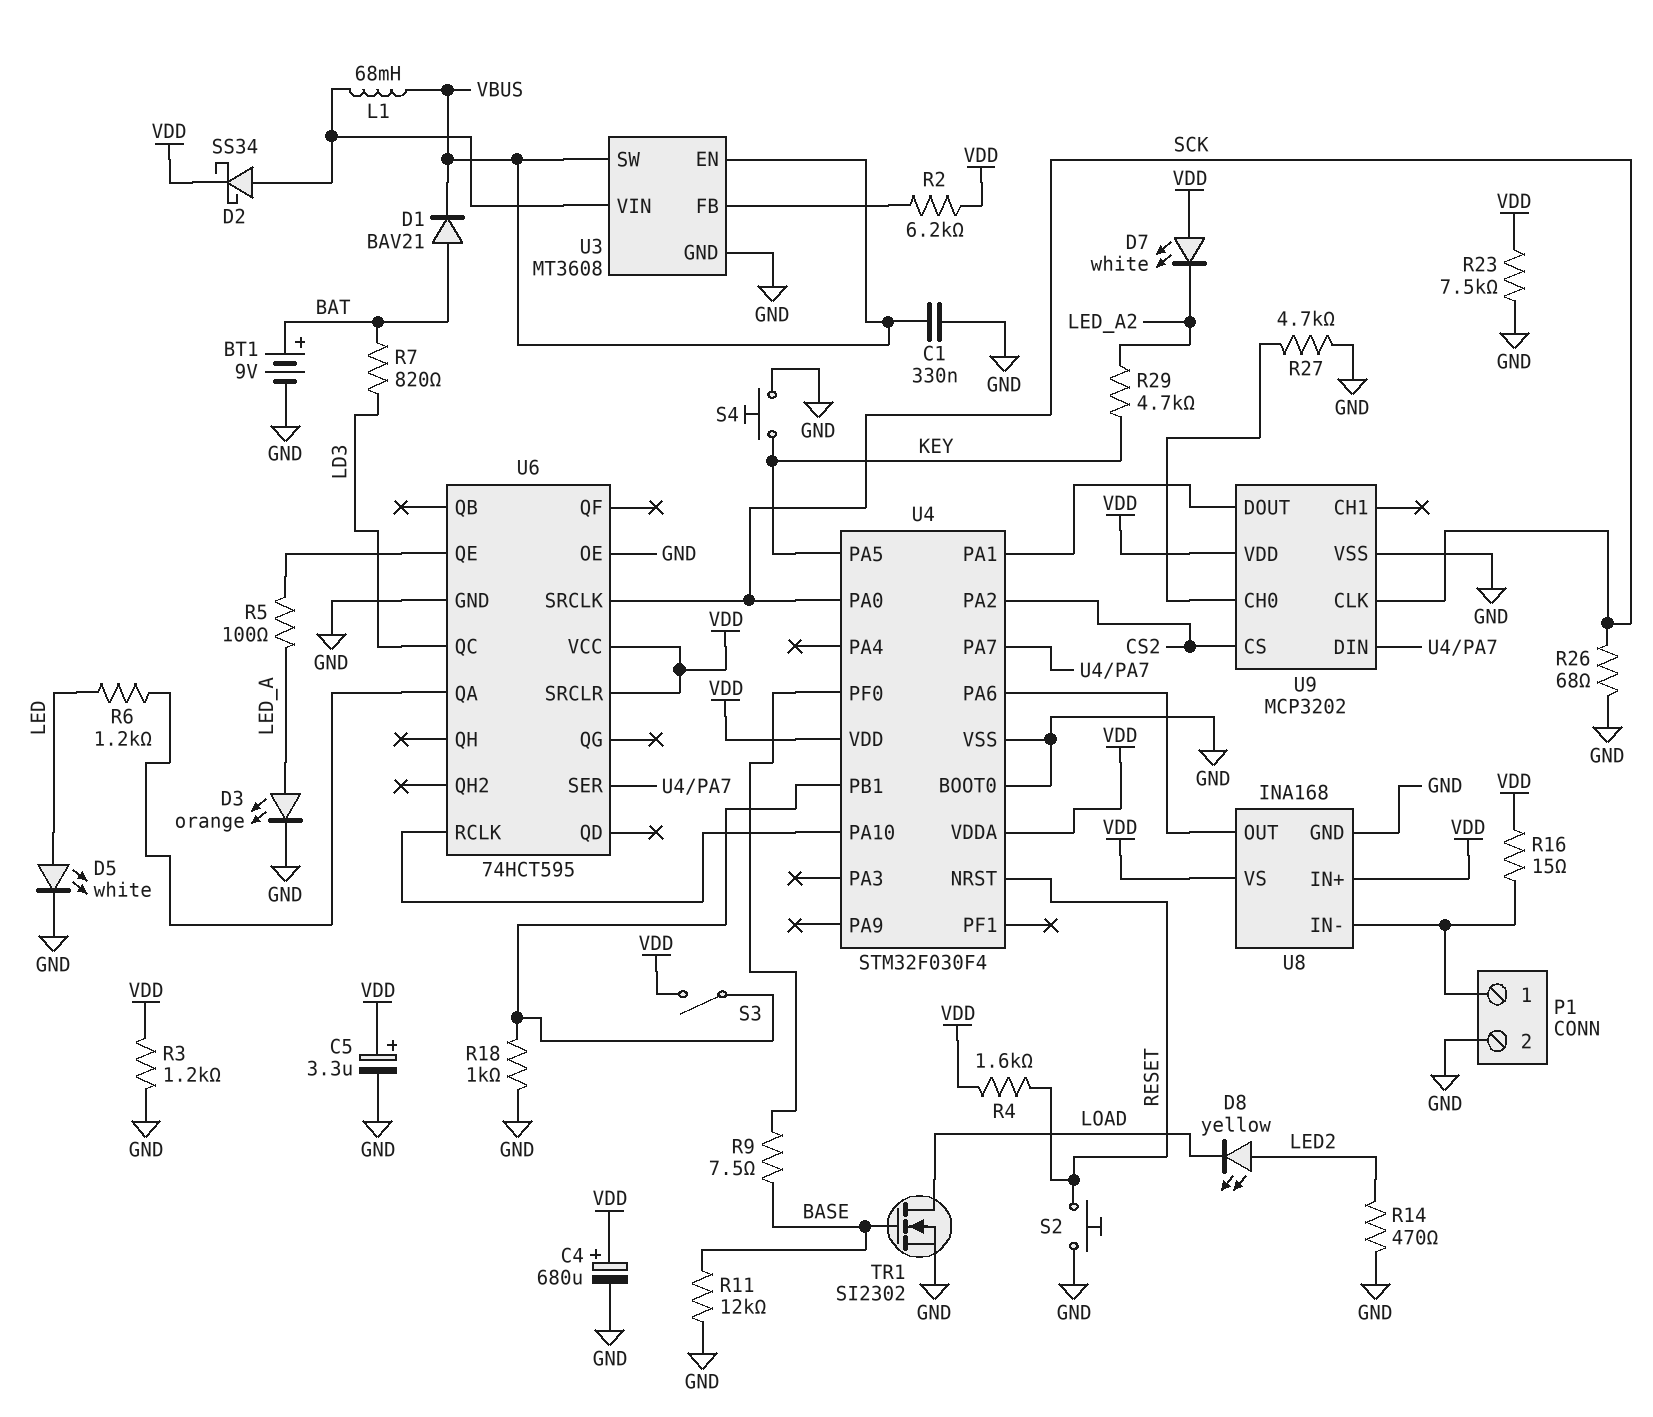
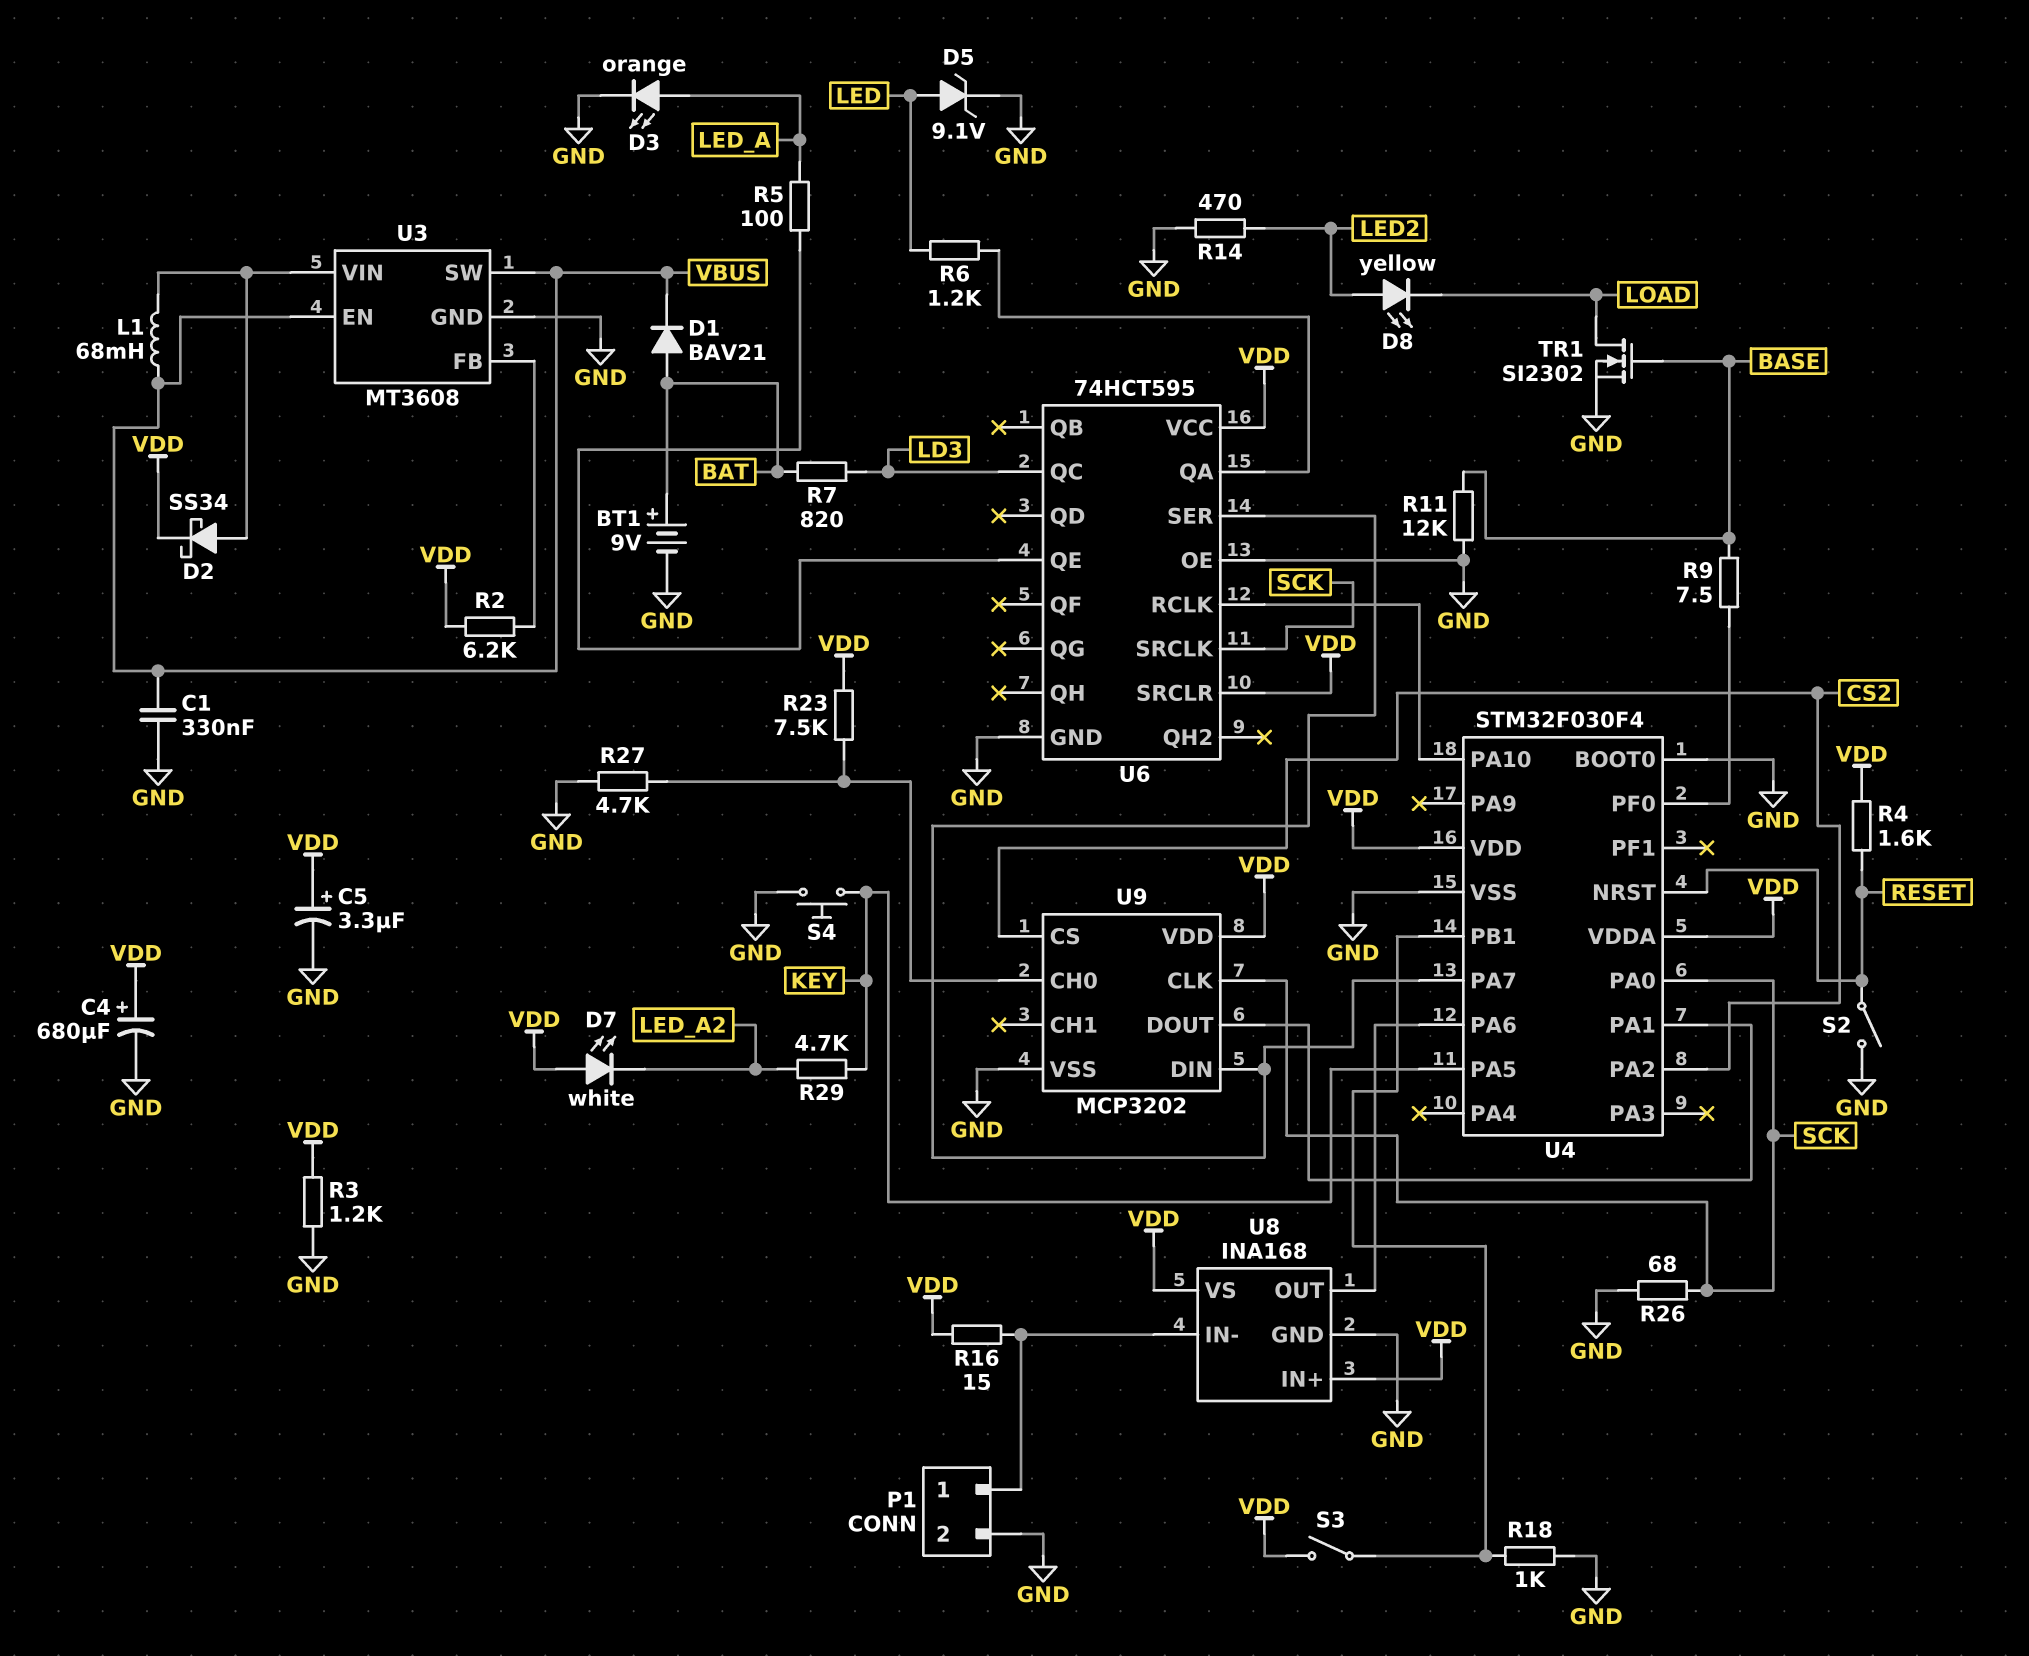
D5: LED white (A LED, K GND) -> zener 9.1V (A LED, K GND)
R23: 7.5k (GND, VDD) -> 7.5k (U9/CH0, VDD)
S2: button (GND, RESET) -> switch (GND, RESET)

